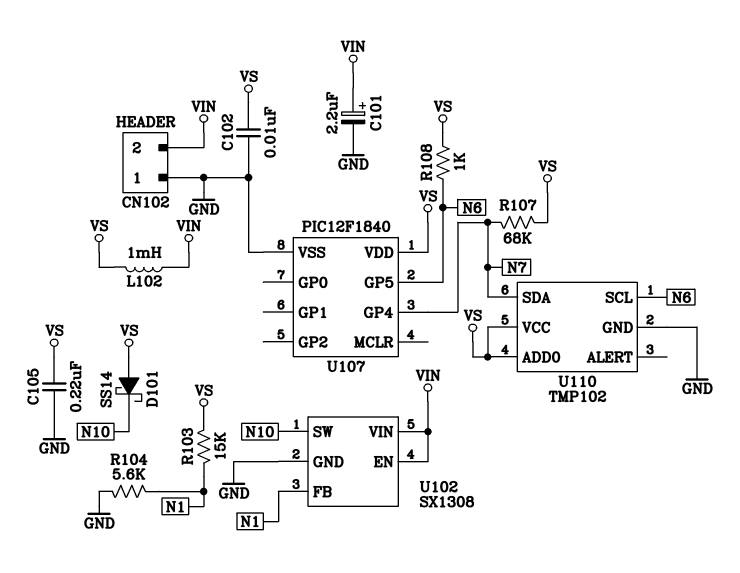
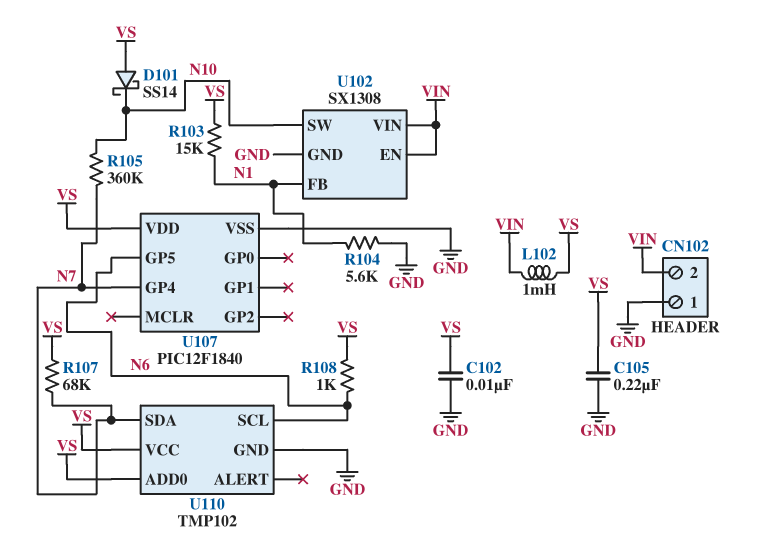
C101: 2.2uF (plus VIN, minus GND) -> none
R105: none -> 360k (N7, N10)

